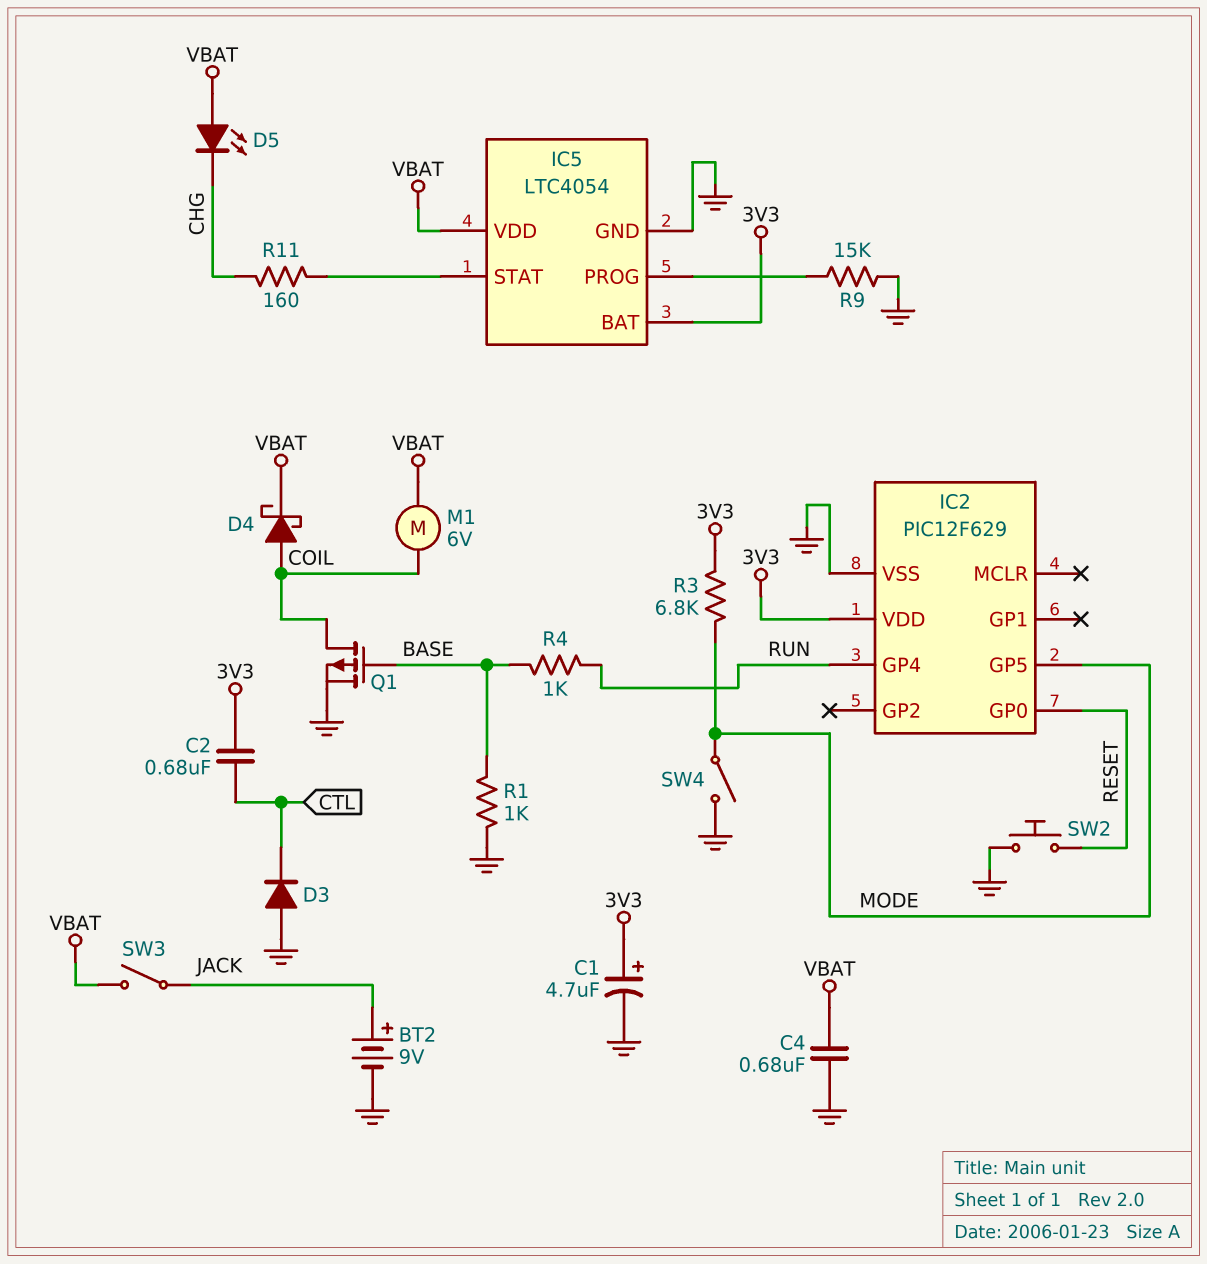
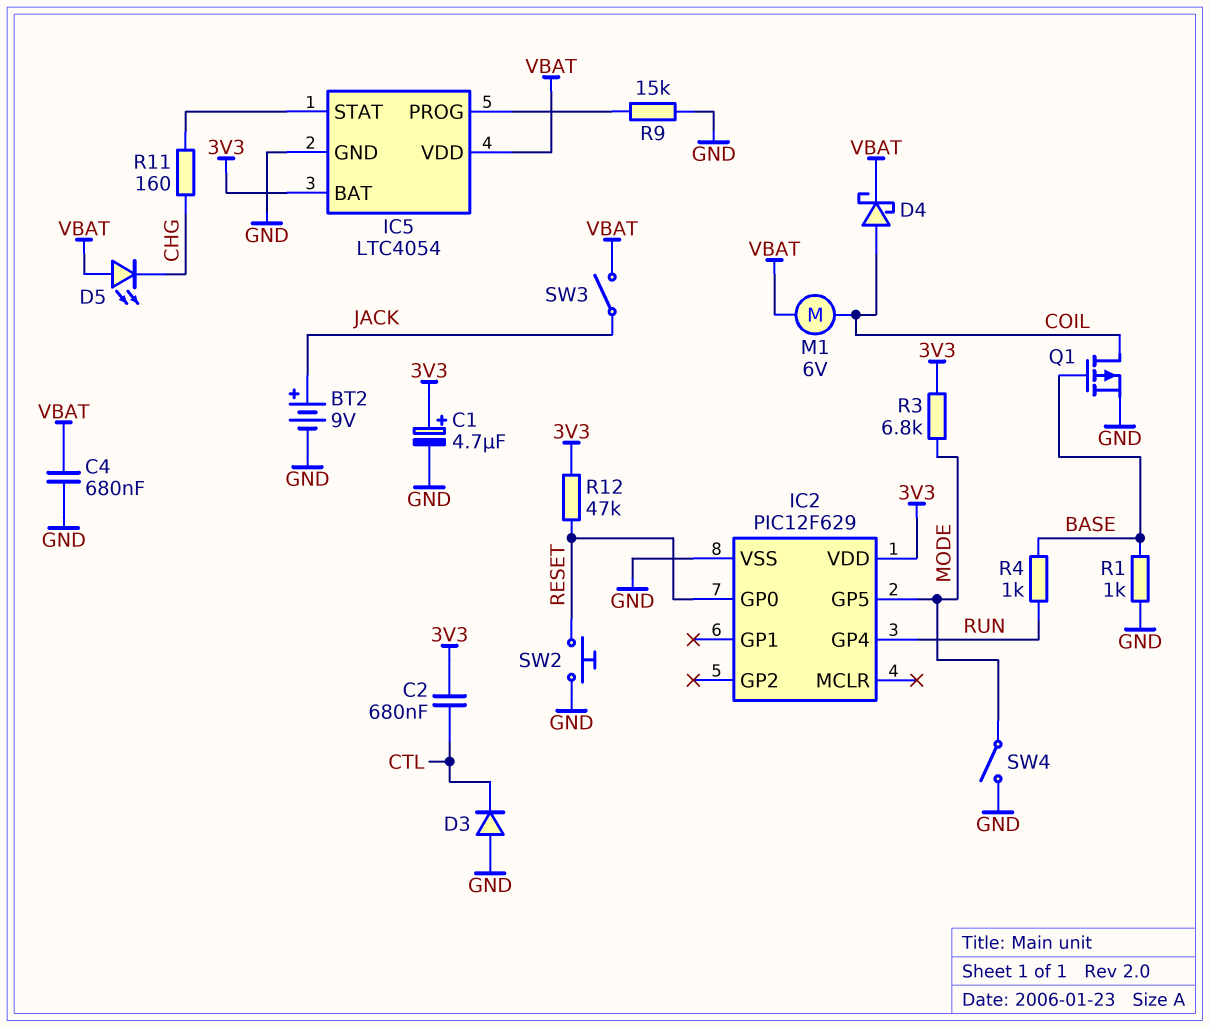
R12: none -> 47k (3V3, RESET)

